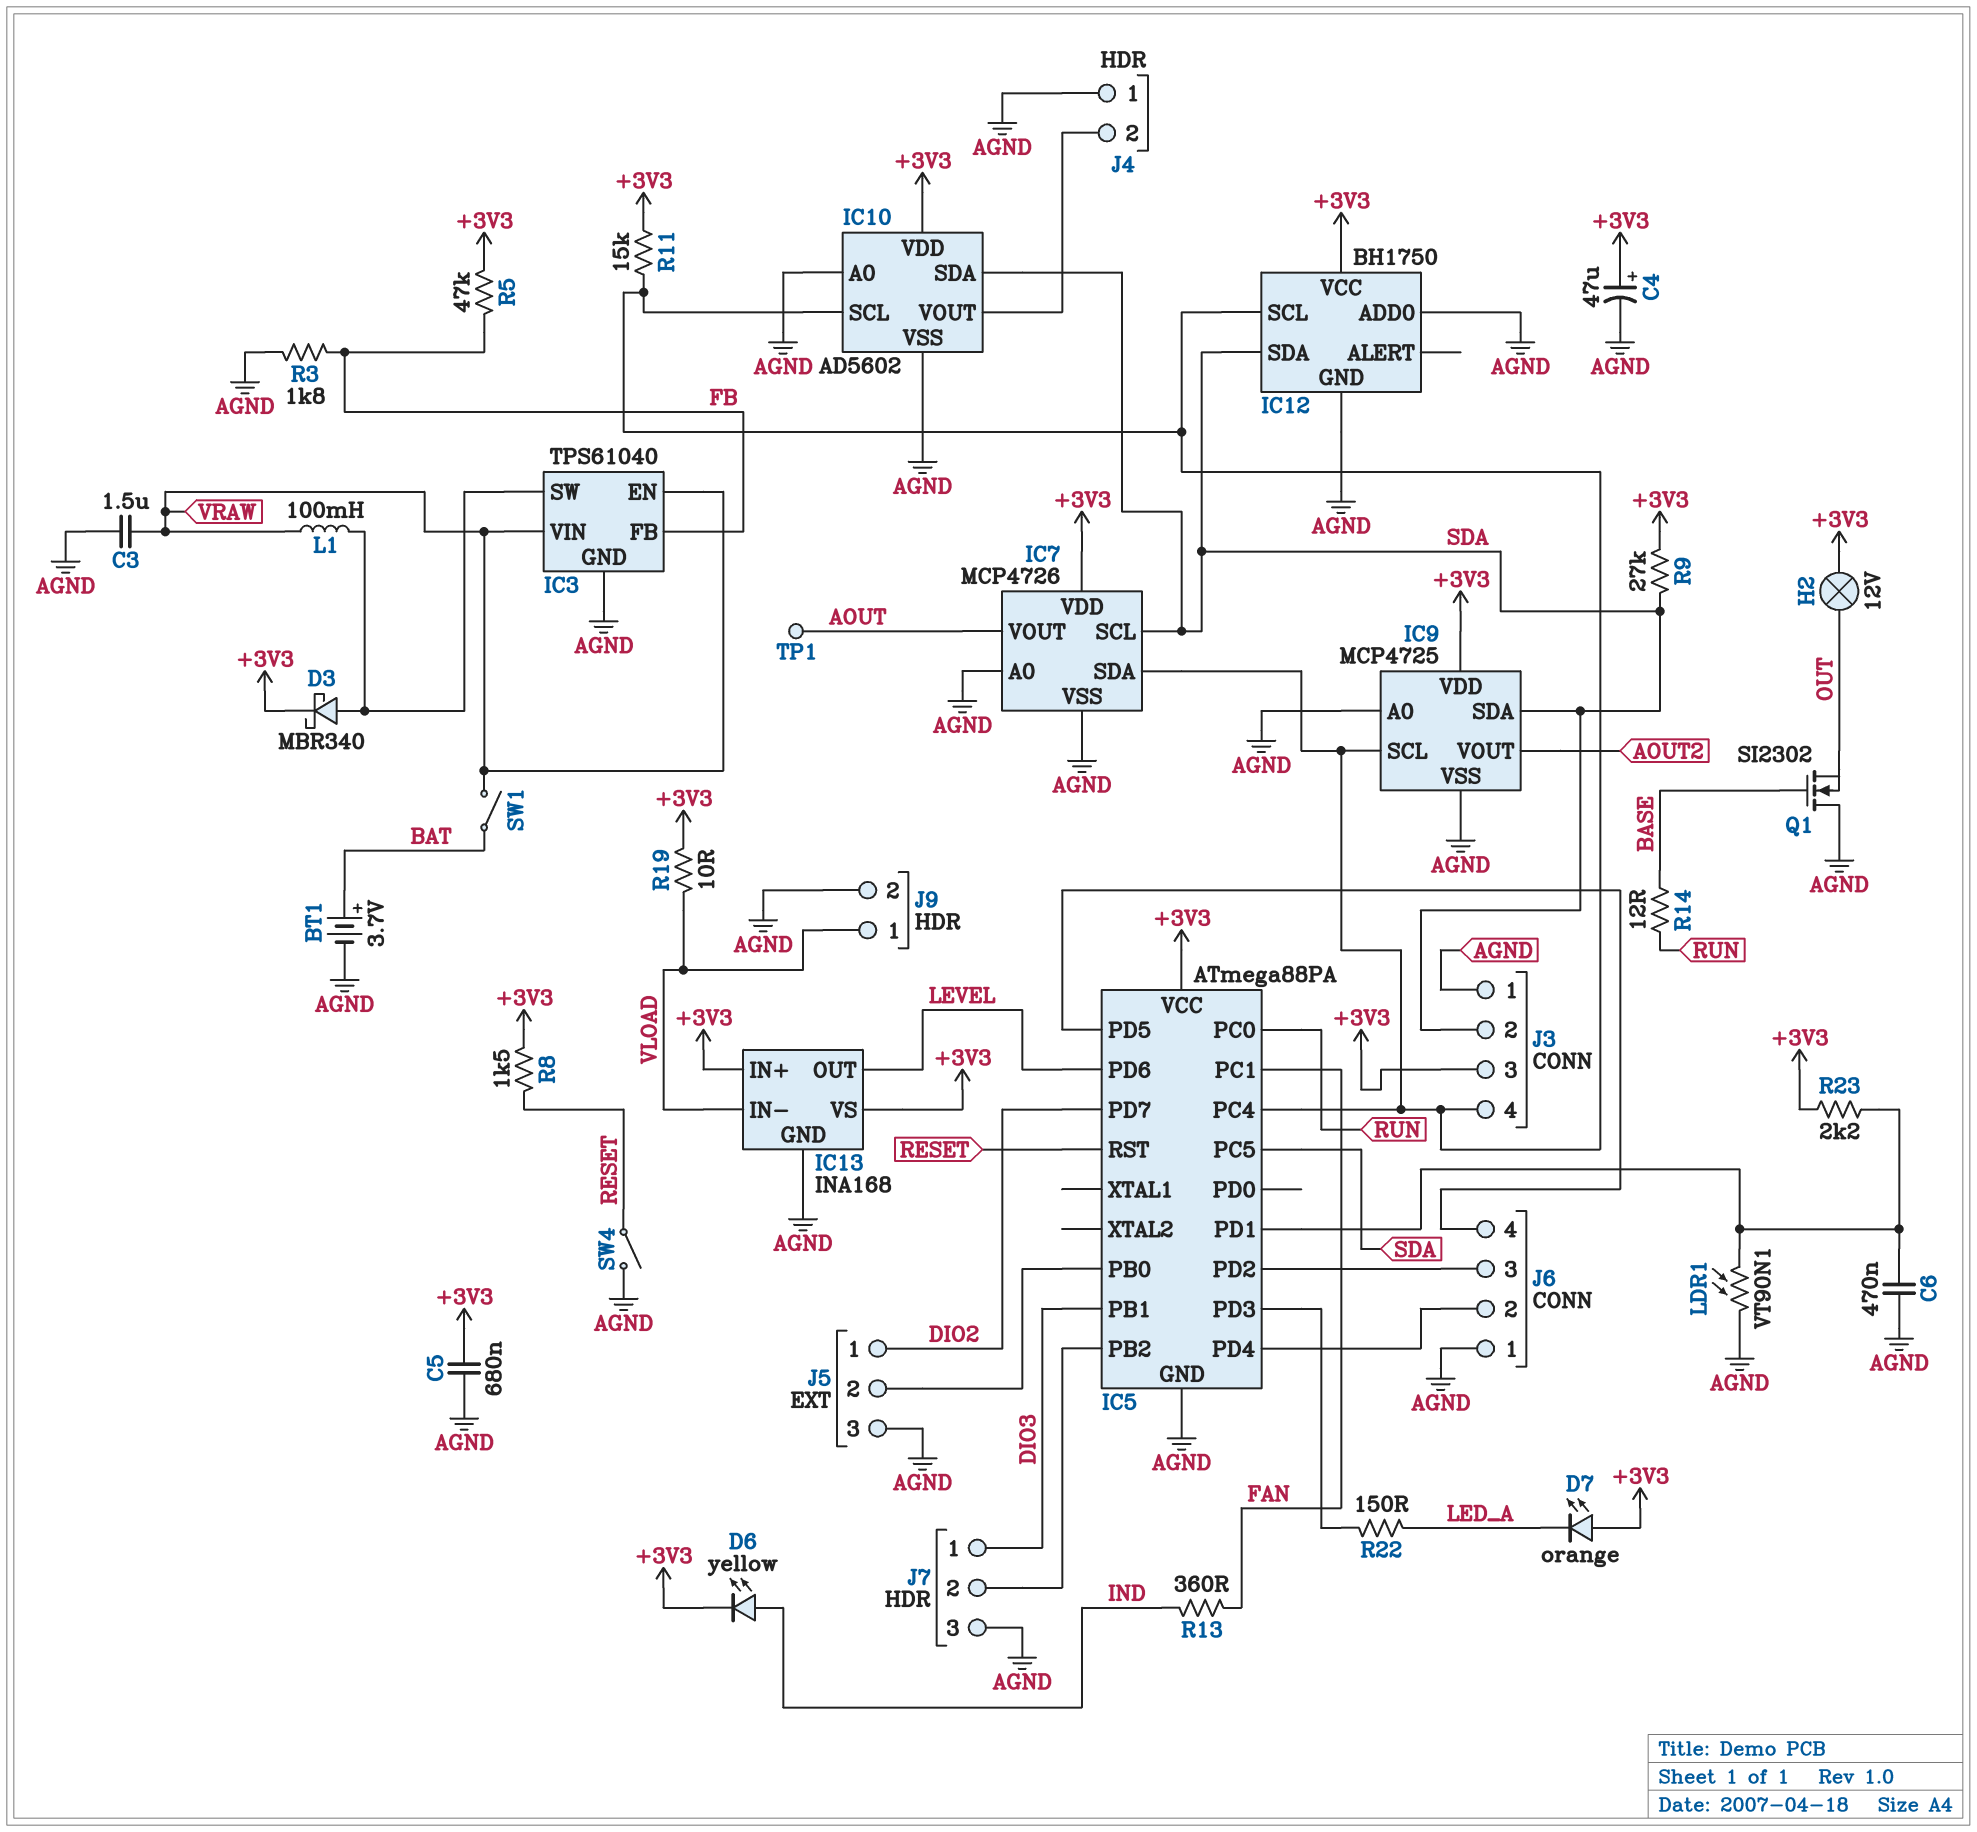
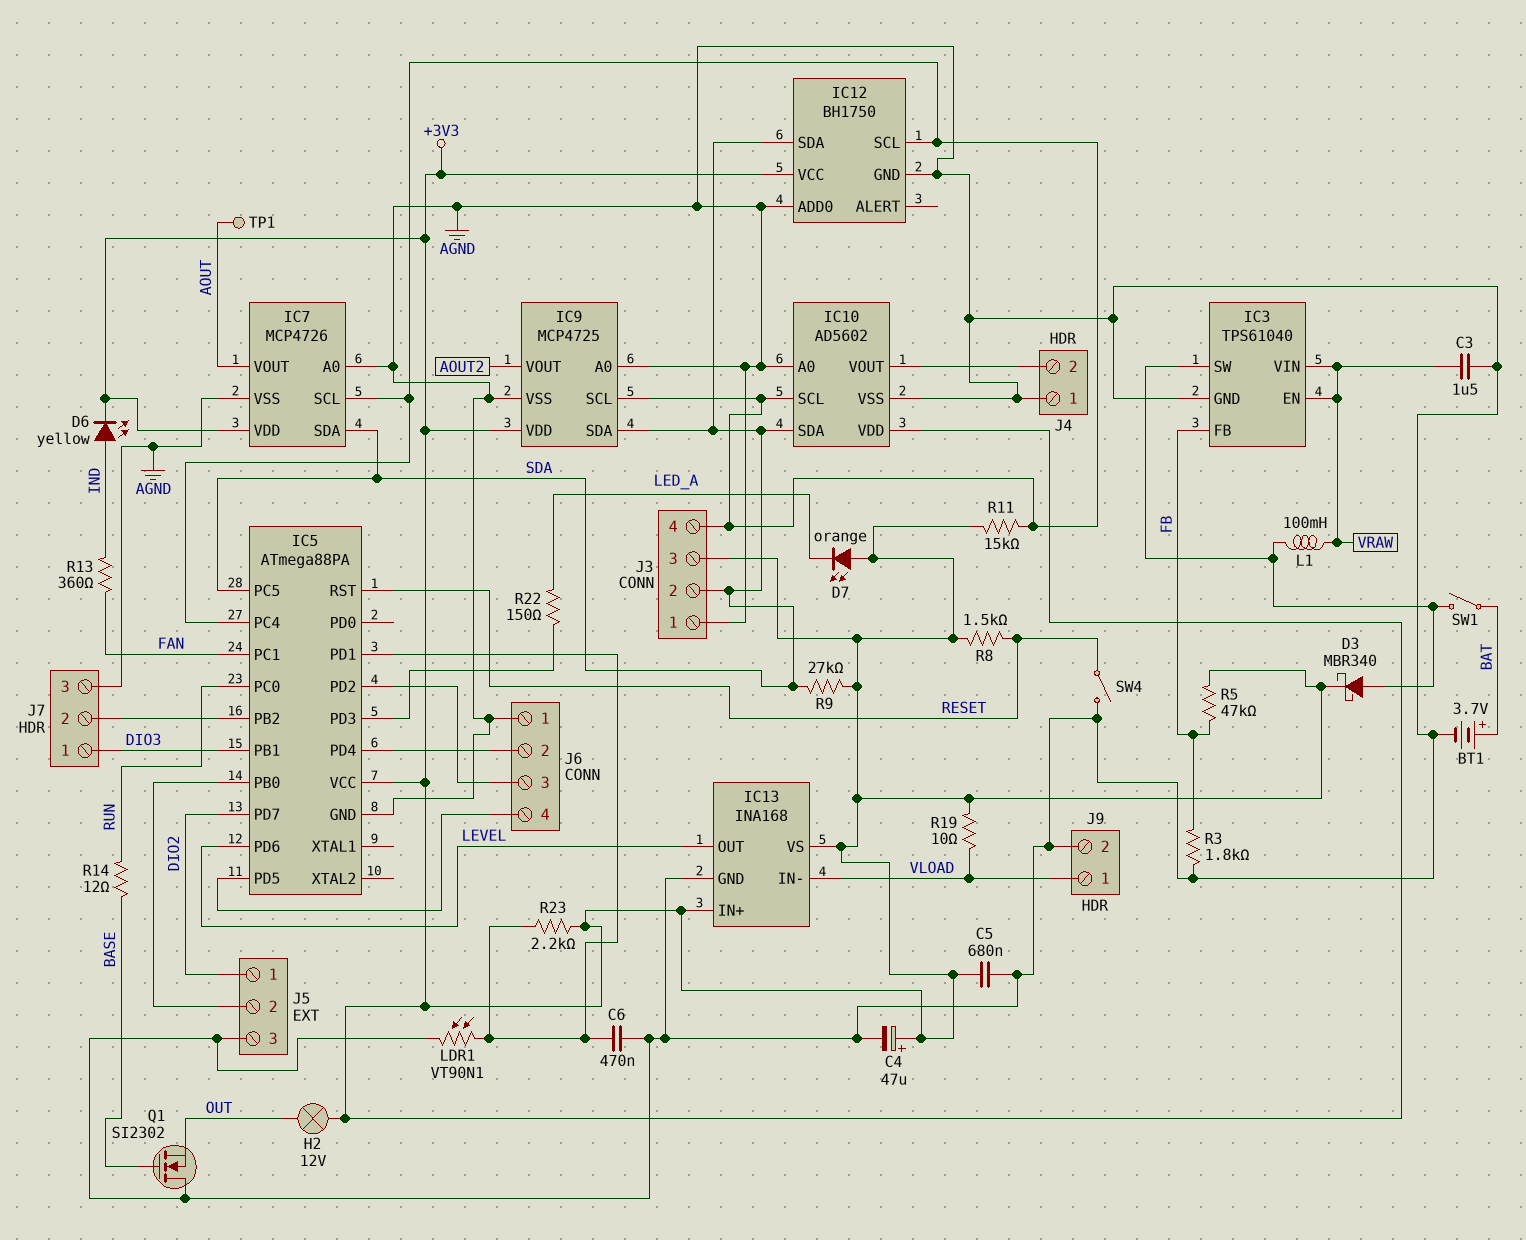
IC7 pin SCL: SDA -> IC5/PC4
IC7 pin SDA: IC5/PC4 -> SDA
SW1: switch (BAT, VRAW) -> switch (BAT, IC3/SW)

